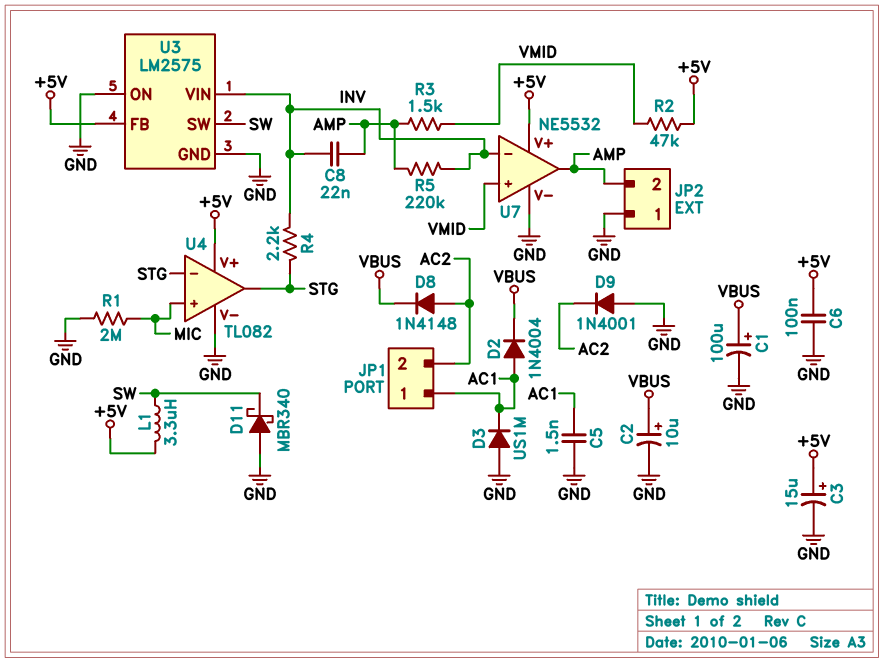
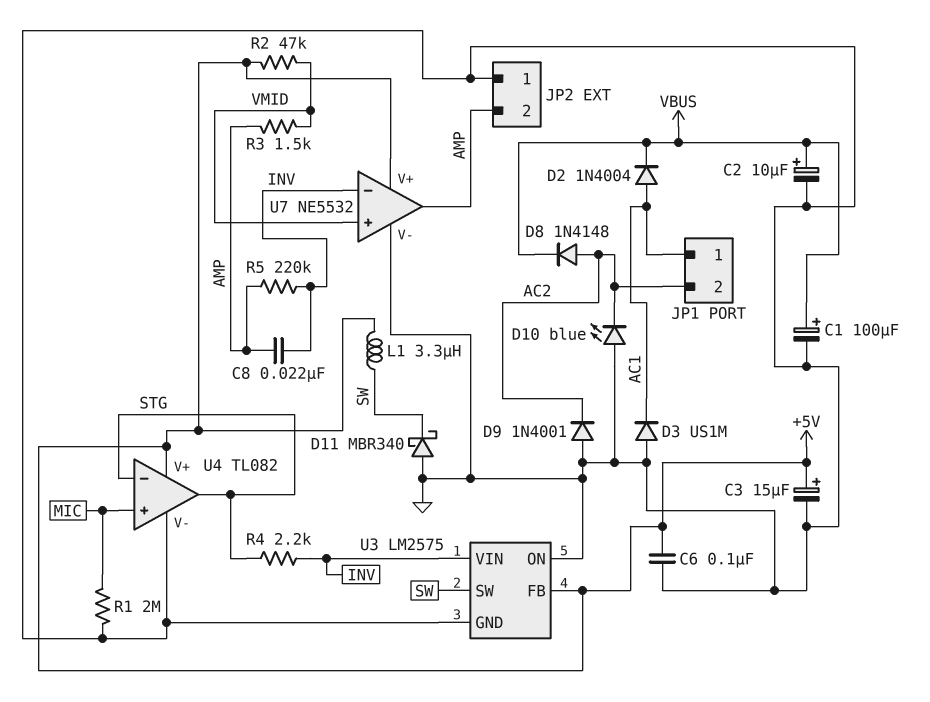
C5: 1.5nF (AC1, GND) -> none
D10: none -> LED blue (A GND, K AC2)

